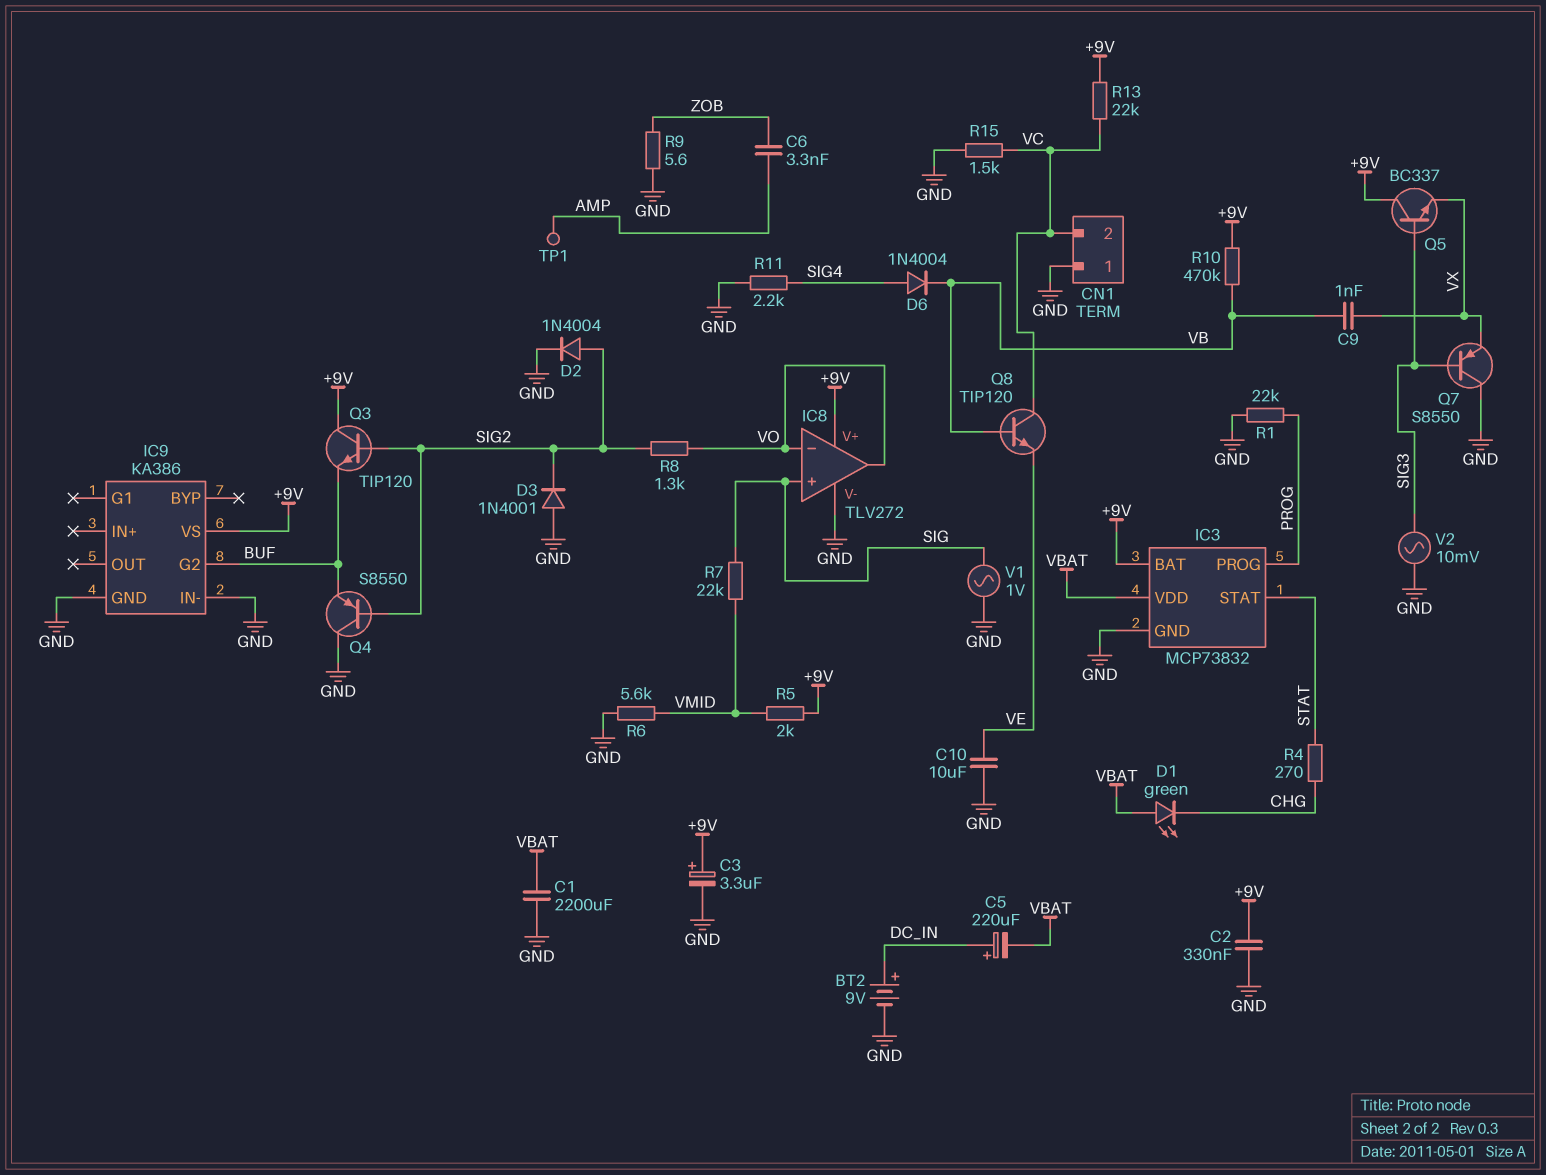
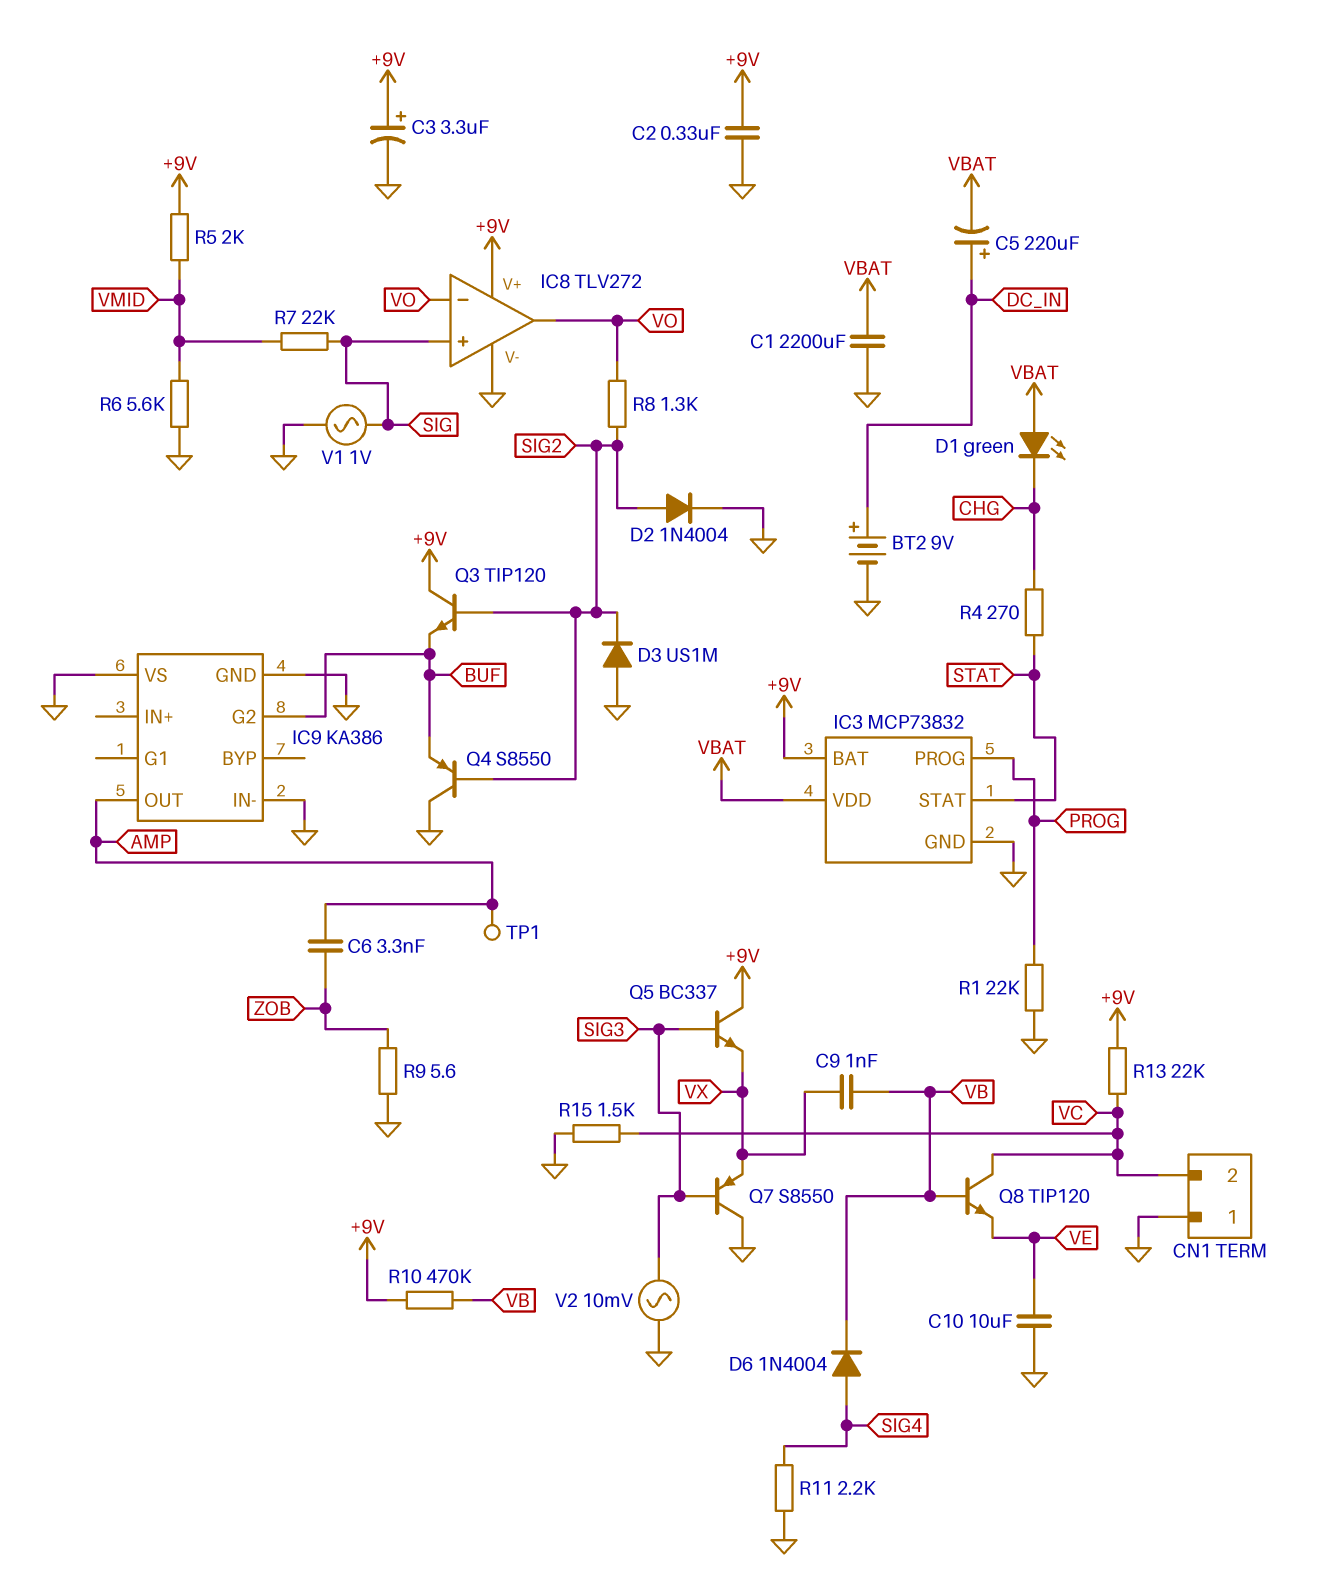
D3: diode 1N4001 (A GND, K SIG2) -> diode US1M (A GND, K SIG2)
IC9 pin OUT: none -> AMP
IC9 pin VS: +9V -> GND

